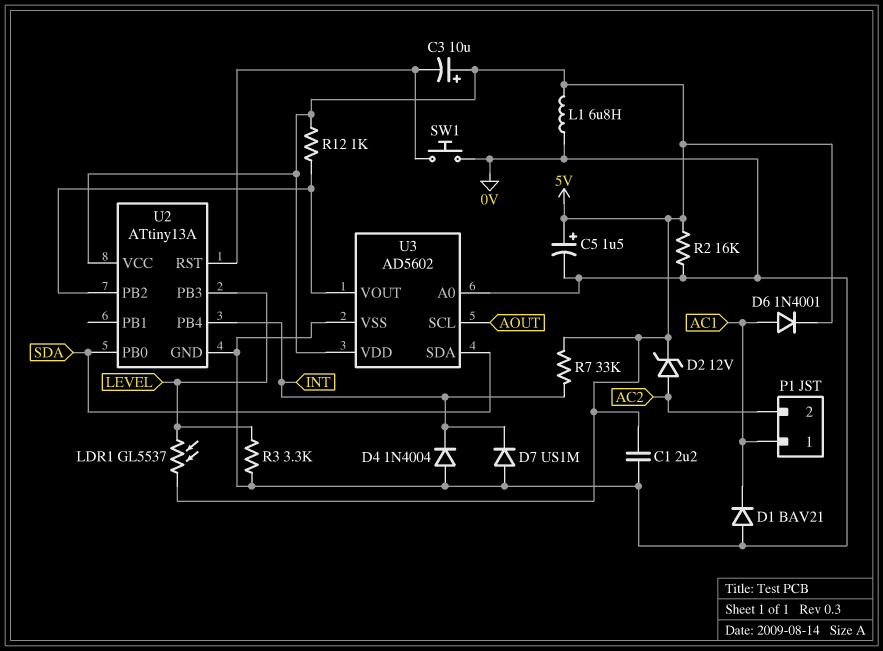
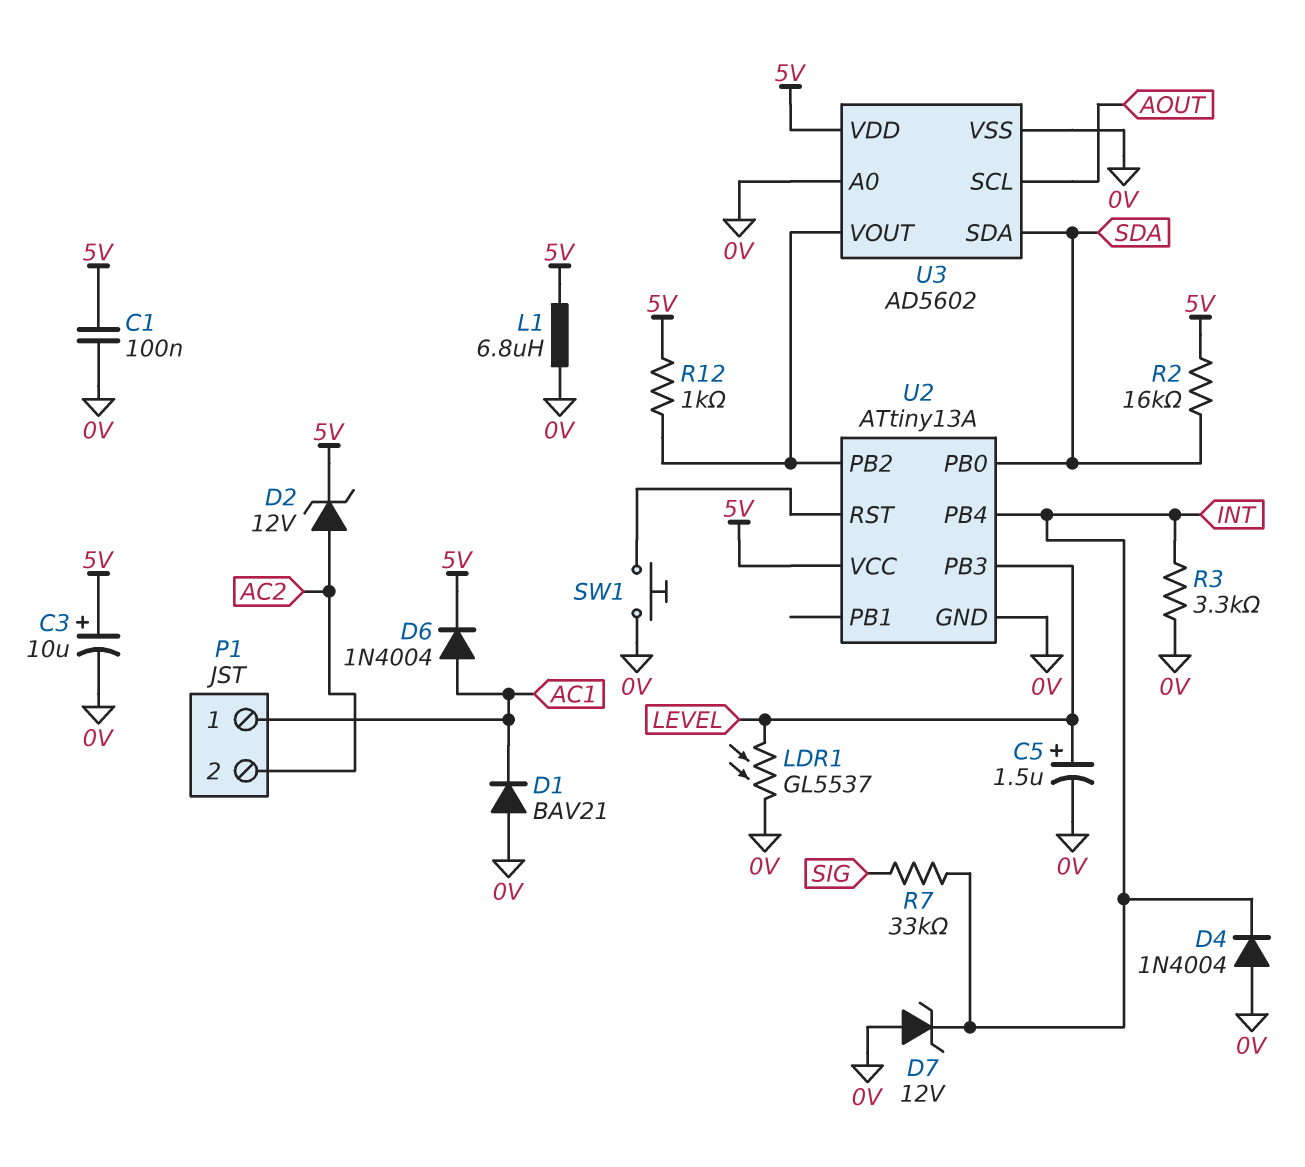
C1: 2.2uF (0V, 5V) -> 100nF (0V, 5V)
C3: 10uF (plus 5V, minus U2/RST) -> 10uF (plus 5V, minus 0V)
C5: 1.5uF (plus 5V, minus 0V) -> 1.5uF (plus LEVEL, minus 0V)
D6: diode 1N4001 (A AC1, K 5V) -> diode 1N4004 (A AC1, K 5V)
D7: diode US1M (A 0V, K INT) -> zener 12V (A 0V, K INT)
LDR1: GL5537 (5V, LEVEL) -> GL5537 (0V, LEVEL)
R2: 16k (0V, 5V) -> 16k (5V, SDA)
R3: 3.3k (0V, LEVEL) -> 3.3k (0V, INT)
R7: 33k (5V, INT) -> 33k (INT, SIG)

